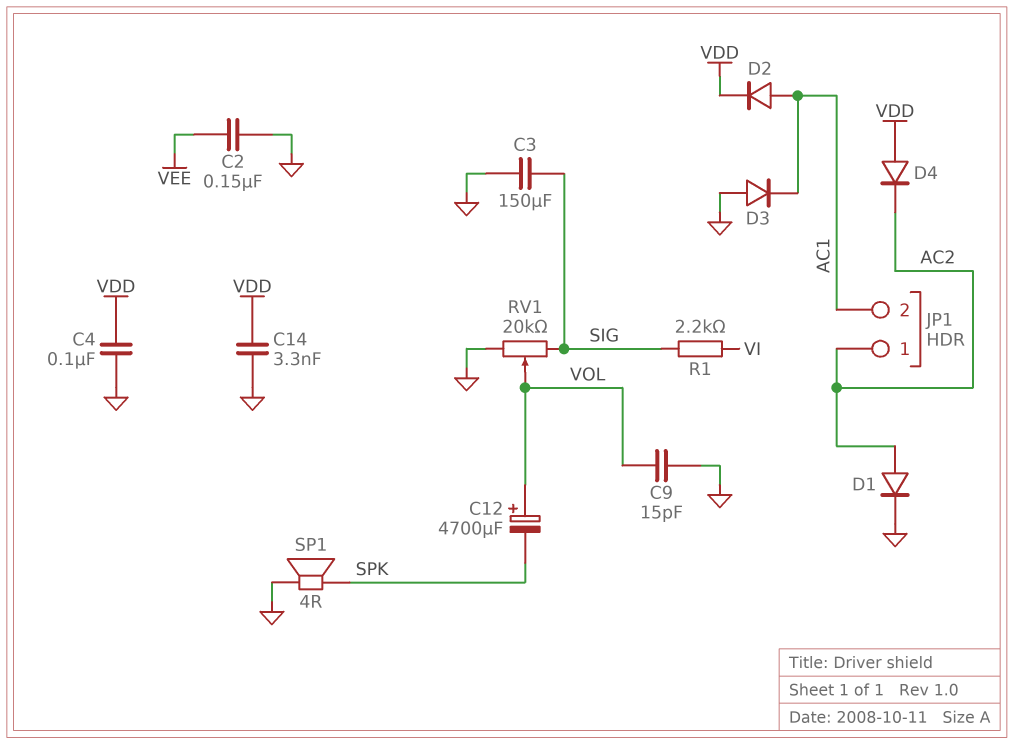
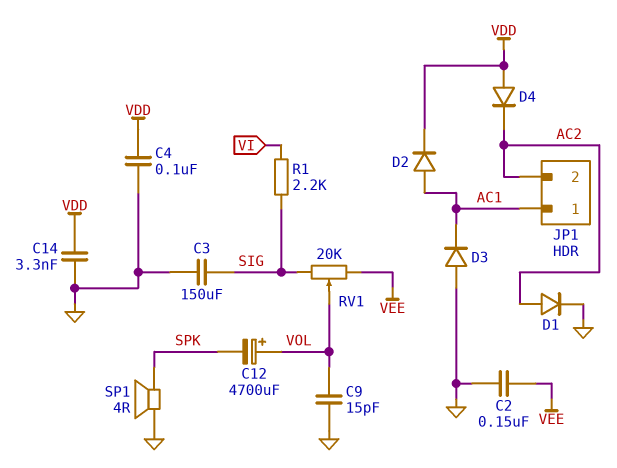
JP1 pin 1: AC2 -> AC1
JP1 pin 2: AC1 -> AC2
RV1: 20k (GND, SIG, wiper VOL) -> 20k (SIG, VEE, wiper VOL)

